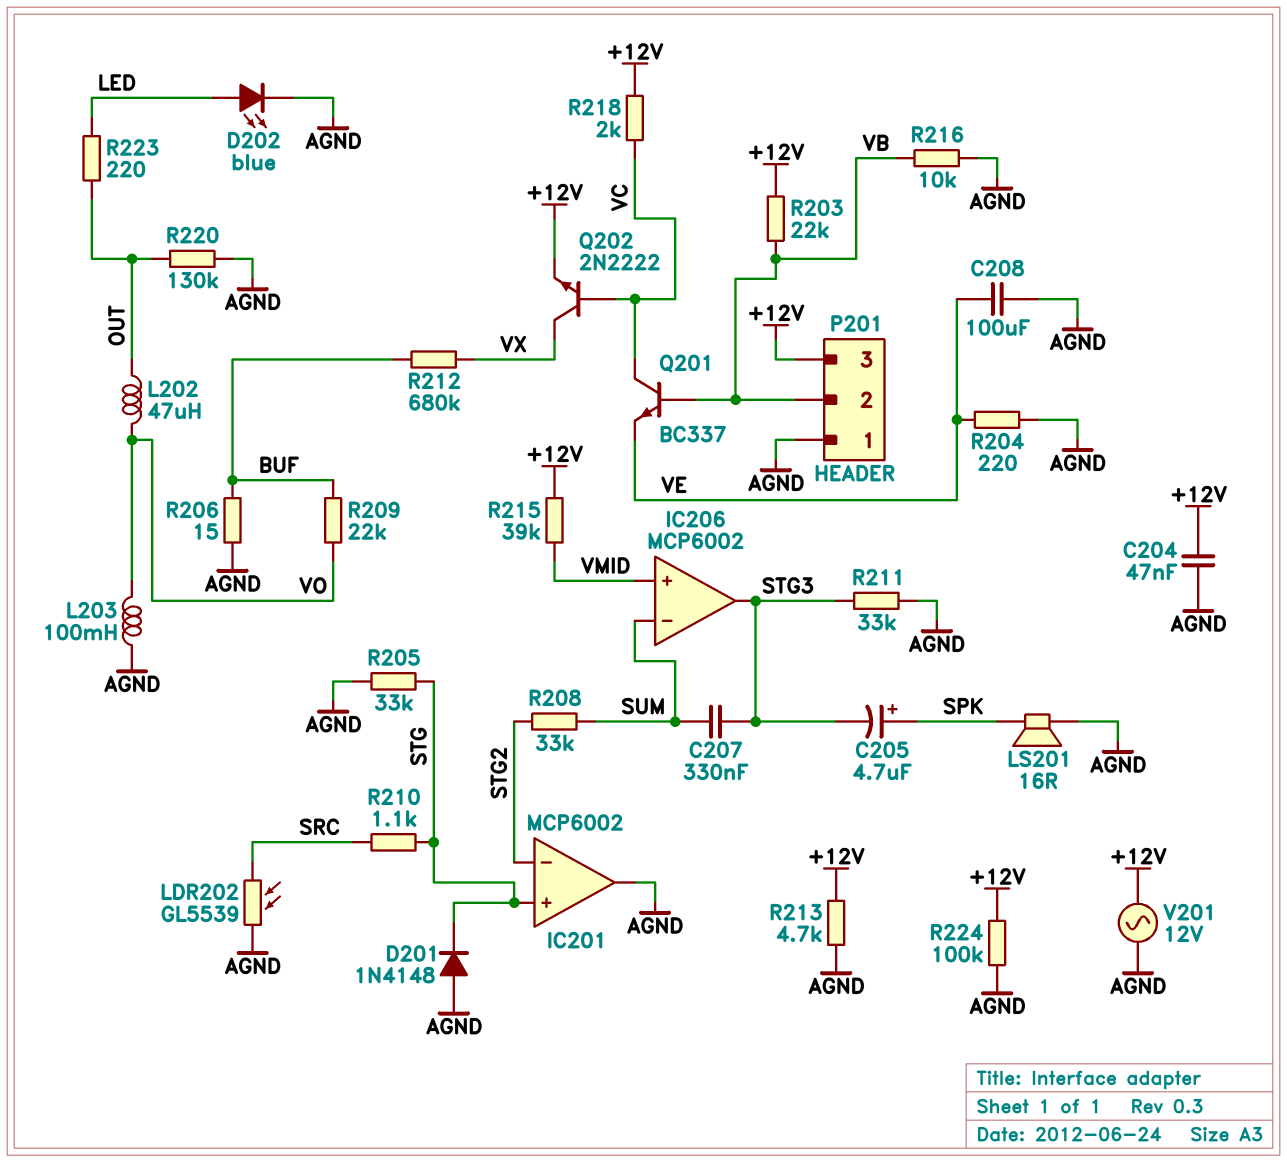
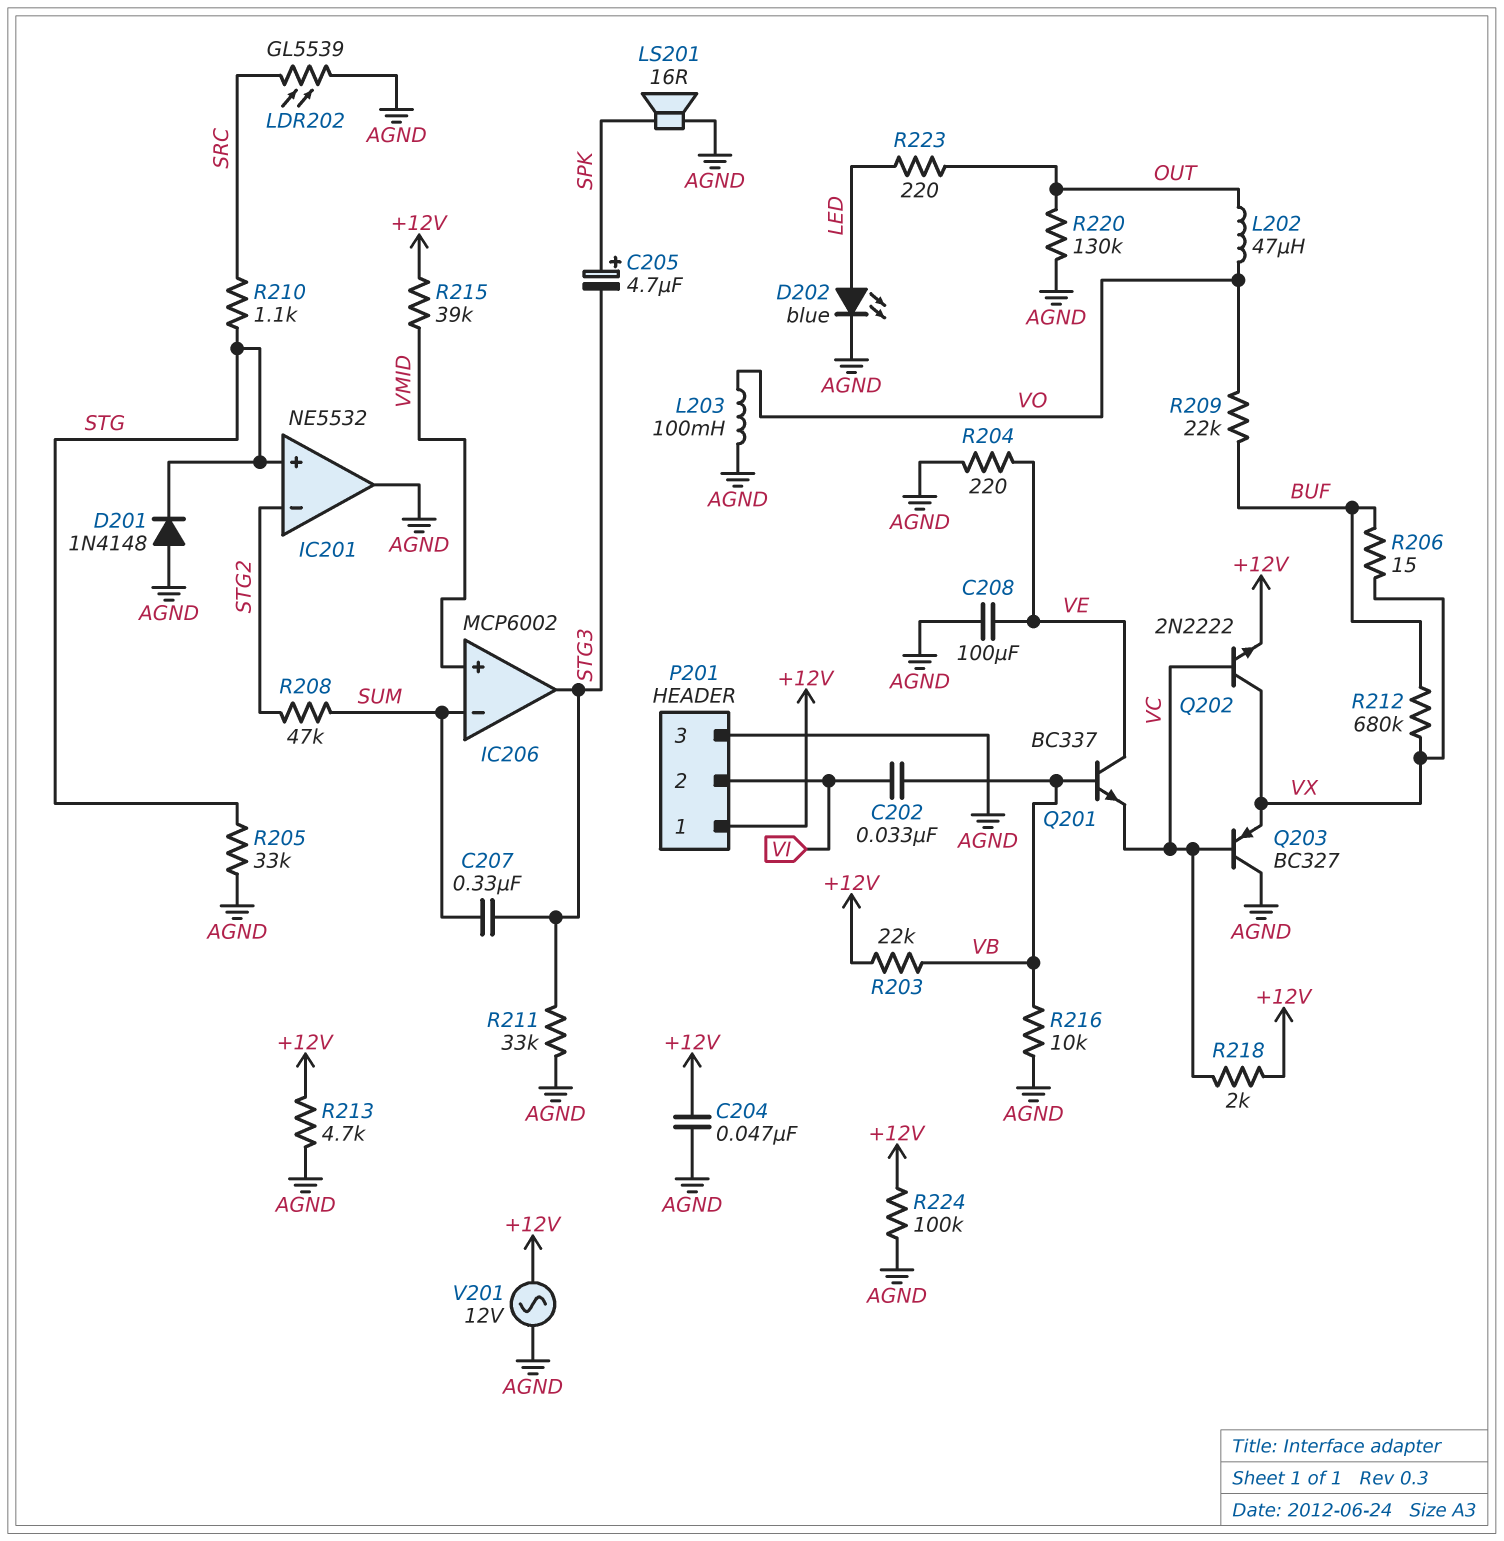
C202: none -> 33nF (VB, VI)
IC201: MCP6002 -> NE5532
P201 pin 1: AGND -> +12V
P201 pin 2: VB -> VI
P201 pin 3: +12V -> AGND
Q201: NPN BC337 (B VB, C VC, E VE) -> NPN BC337 (B VB, C VE, E VC)
Q203: none -> PNP BC327 (B VC, C AGND, E VX)
R206: 15 (AGND, BUF) -> 15 (BUF, VX)
R208: 33k (STG2, SUM) -> 47k (STG2, SUM)

